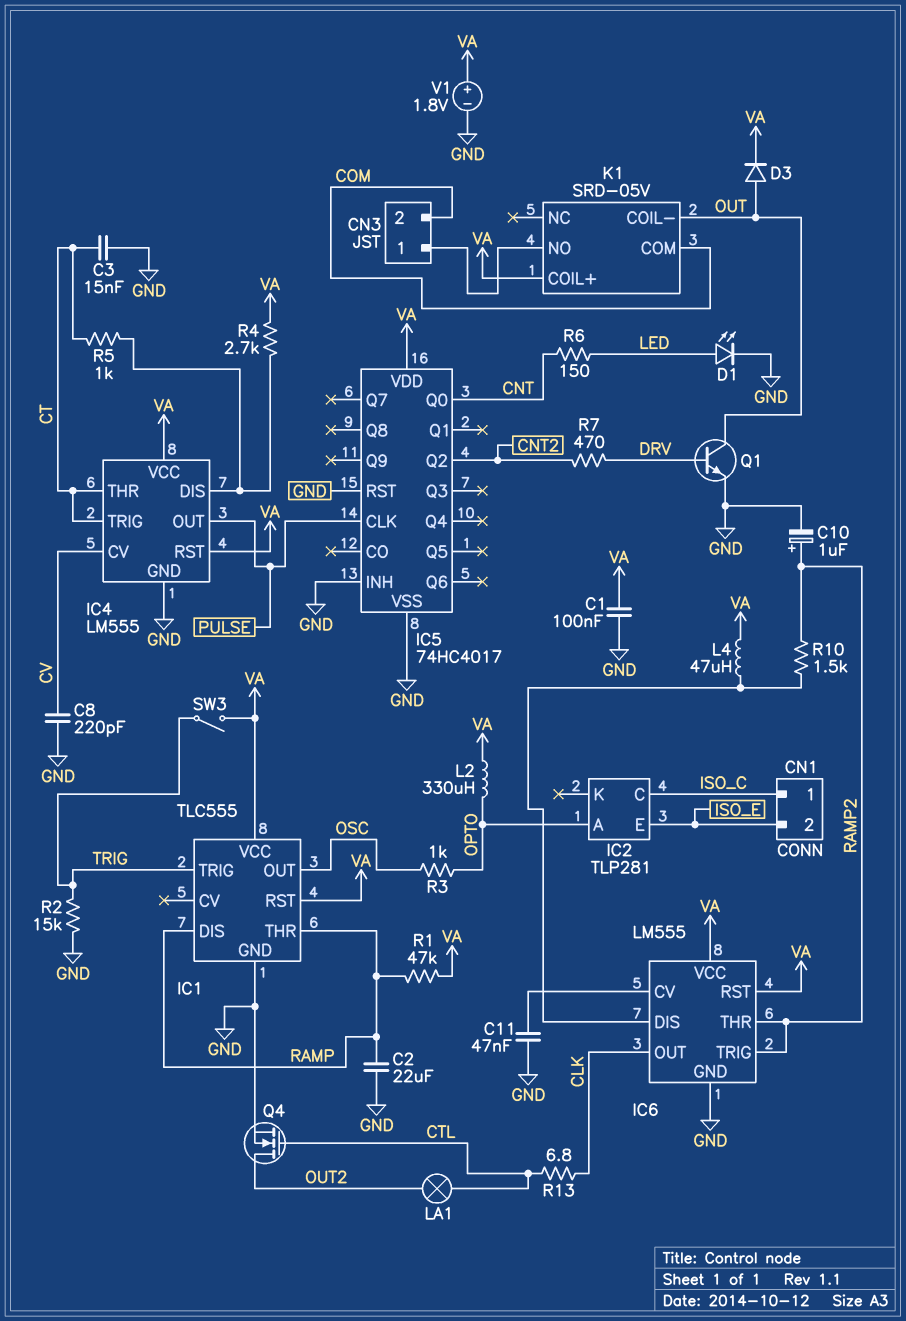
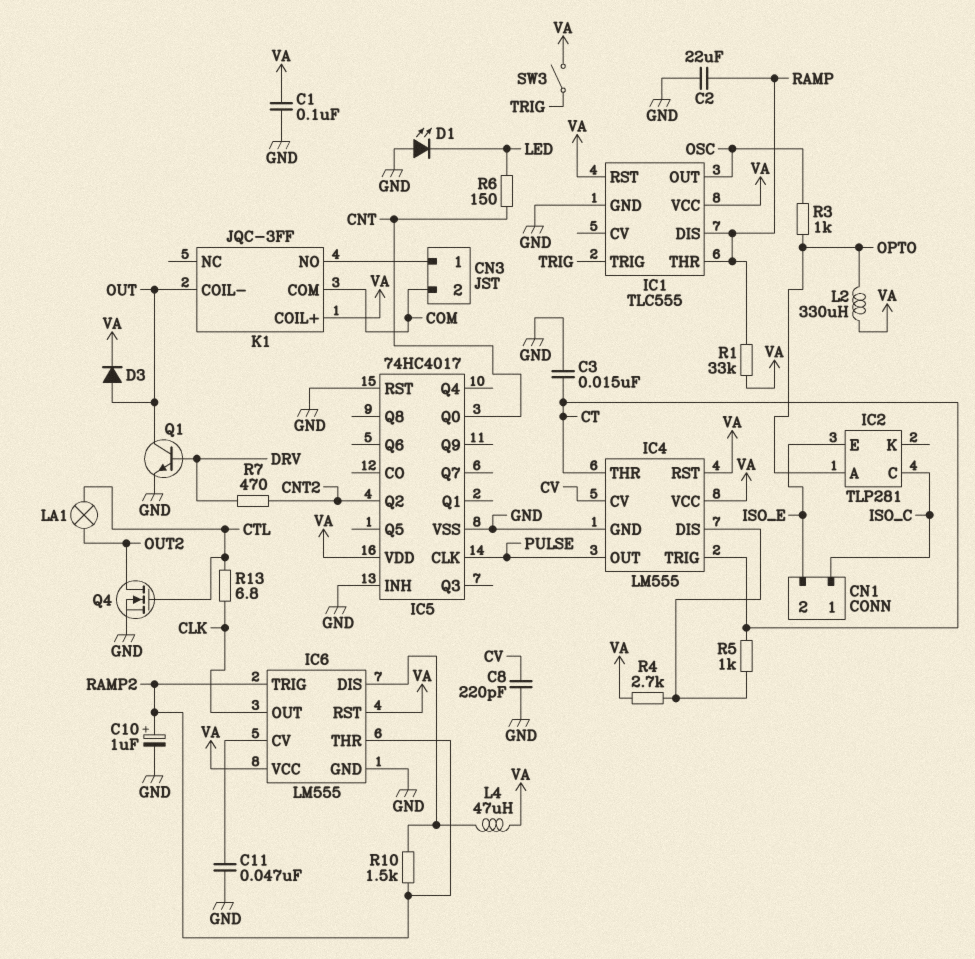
D1: LED (A LED, K GND) -> LED (A GND, K LED)
K1: SRD-05V -> JQC-3FF
R1: 47k (RAMP, VA) -> 33k (RAMP, VA)
R2: 15k (GND, TRIG) -> none
V1: 1.8V (plus VA, minus GND) -> none

